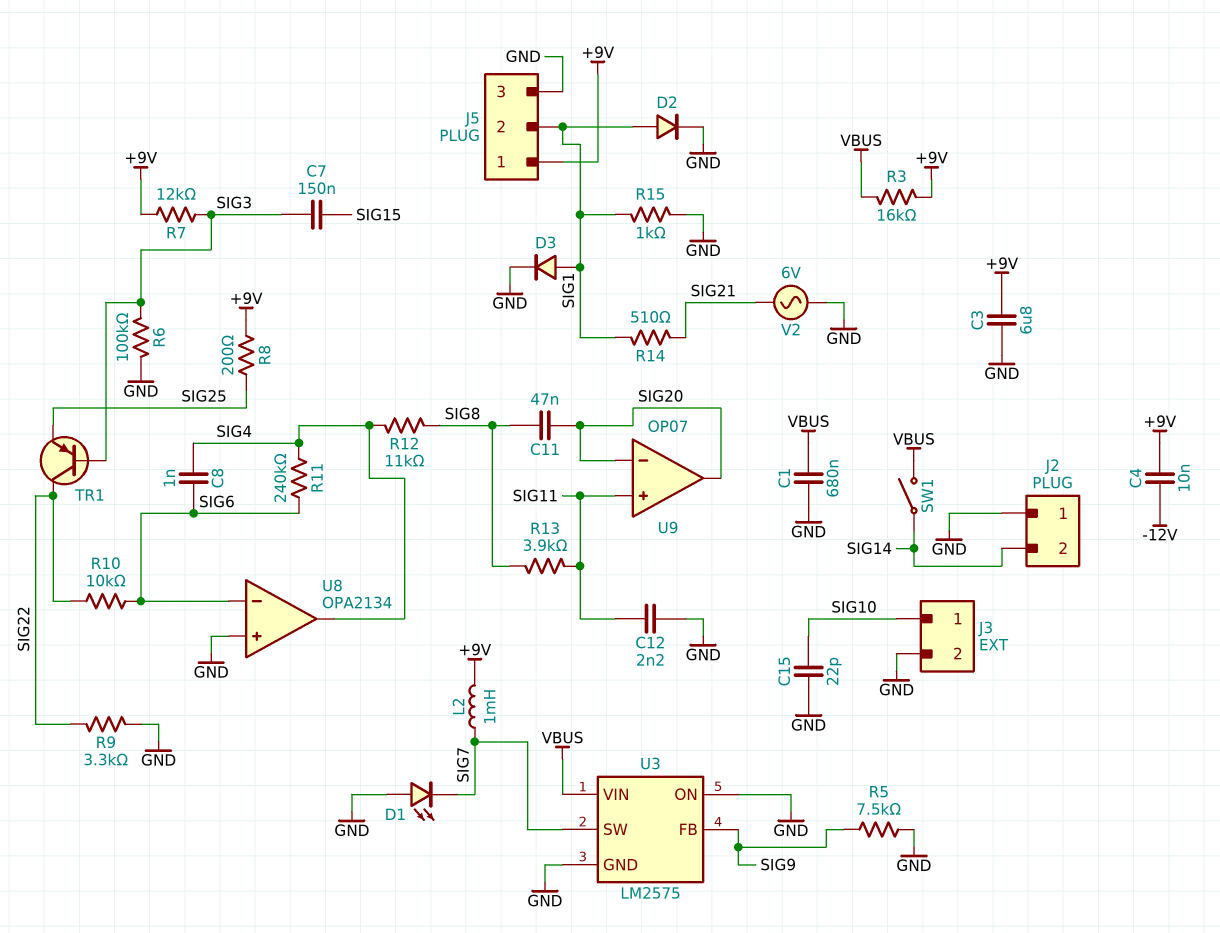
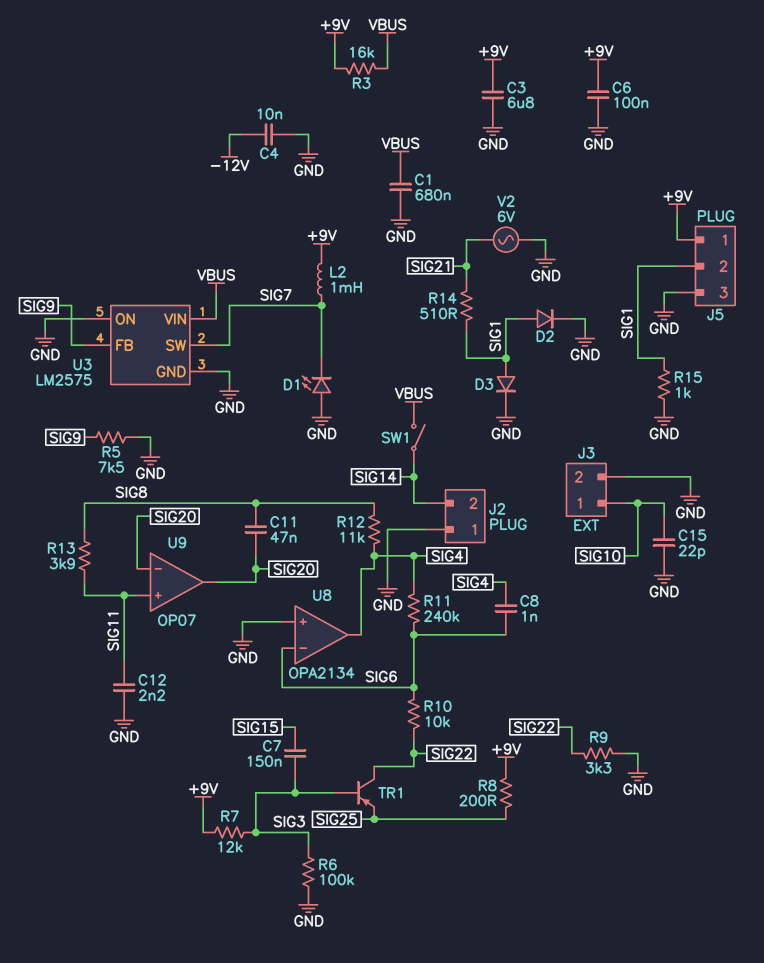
C4: 10nF (+9V, -12V) -> 10nF (-12V, GND)
C6: none -> 100nF (+9V, GND)

